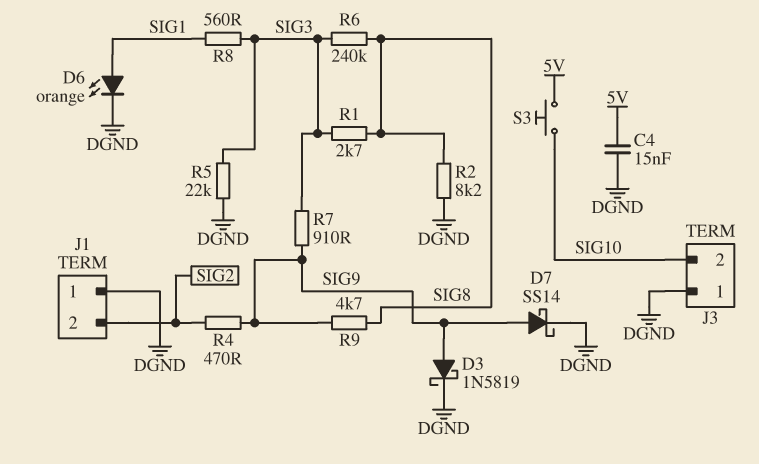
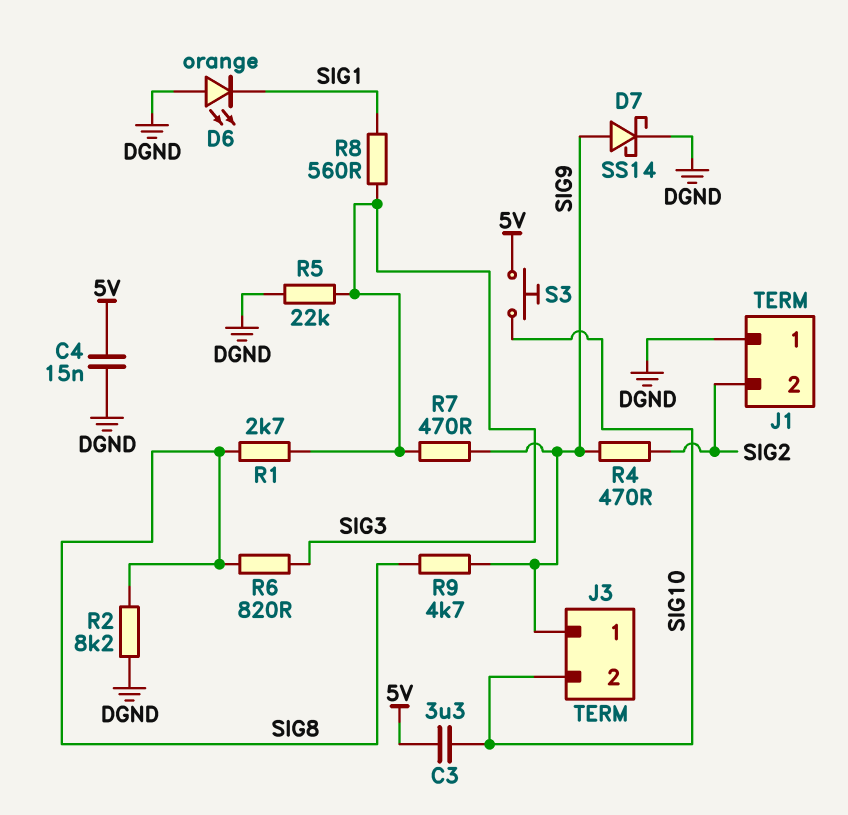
C3: none -> 3.3uF (5V, SIG10)
D3: schottky 1N5819 (A SIG9, K DGND) -> none
D6: LED orange (A SIG1, K DGND) -> LED orange (A DGND, K SIG1)
J3 pin 1: DGND -> SIG9
R6: 240k (SIG3, SIG8) -> 820 (SIG3, SIG8)
R7: 910 (SIG3, SIG9) -> 470 (SIG3, SIG9)

